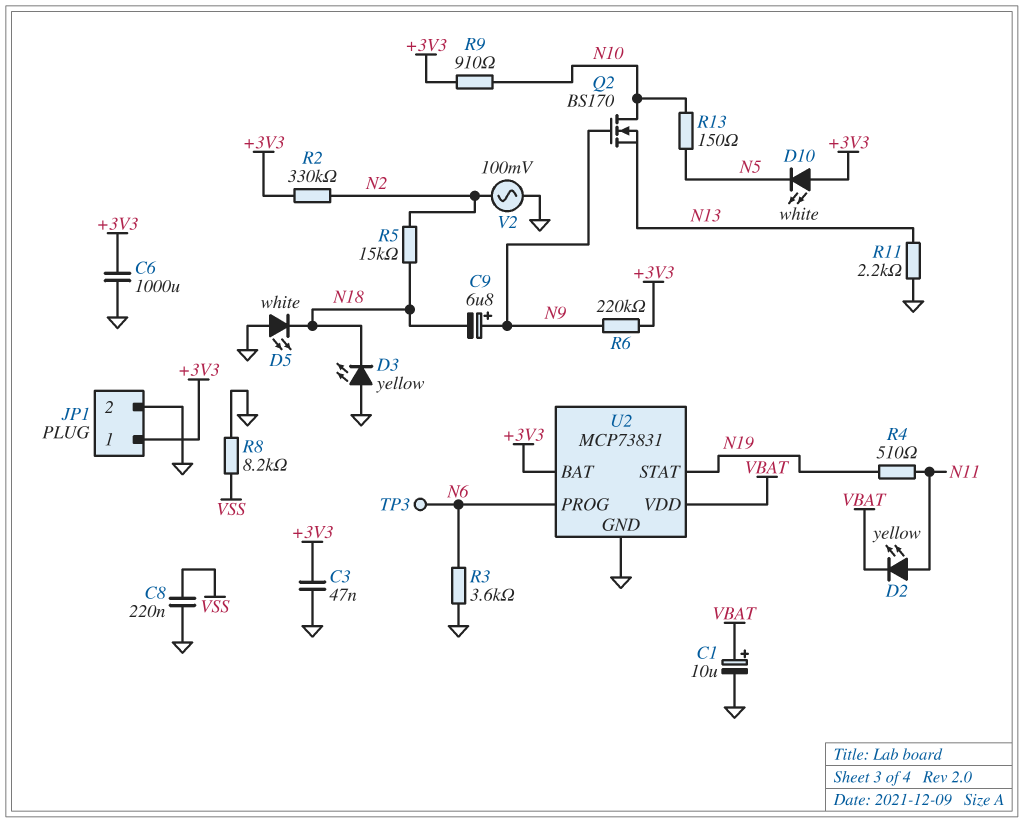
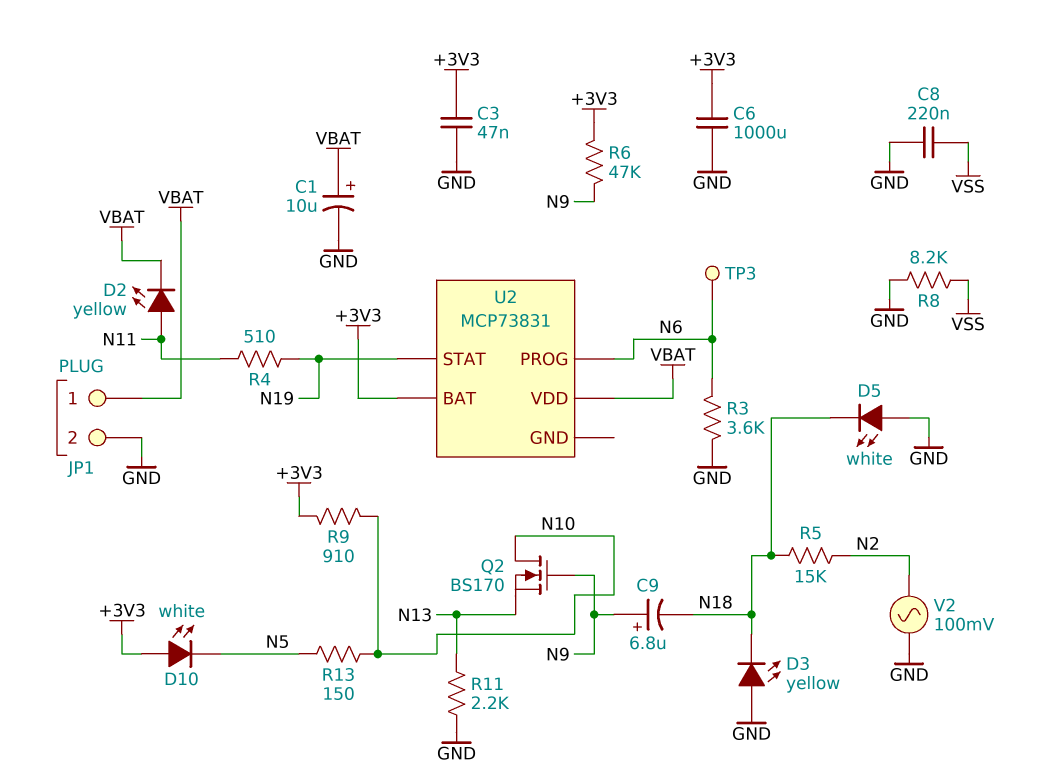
JP1 pin 1: +3V3 -> VBAT
R2: 330k (+3V3, N2) -> none
R6: 220k (+3V3, N9) -> 47k (+3V3, N9)
U2 pin GND: GND -> none

